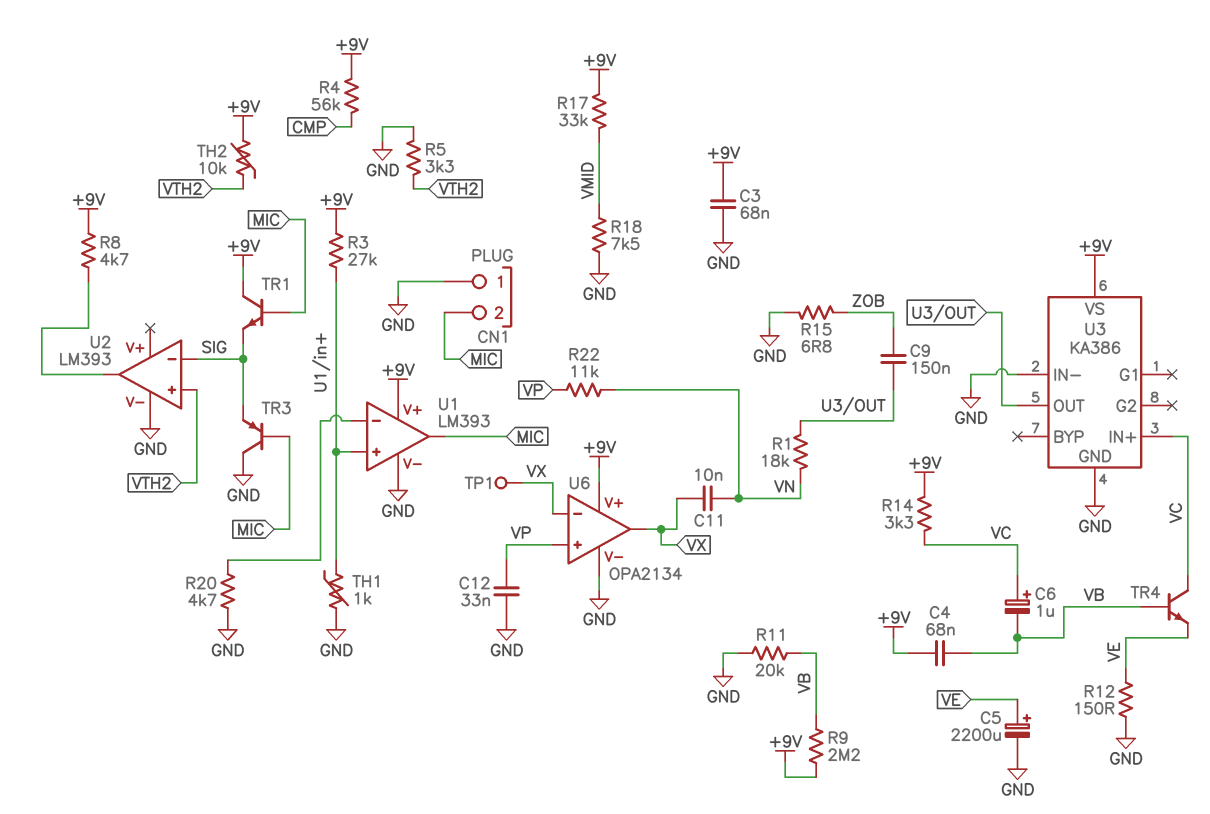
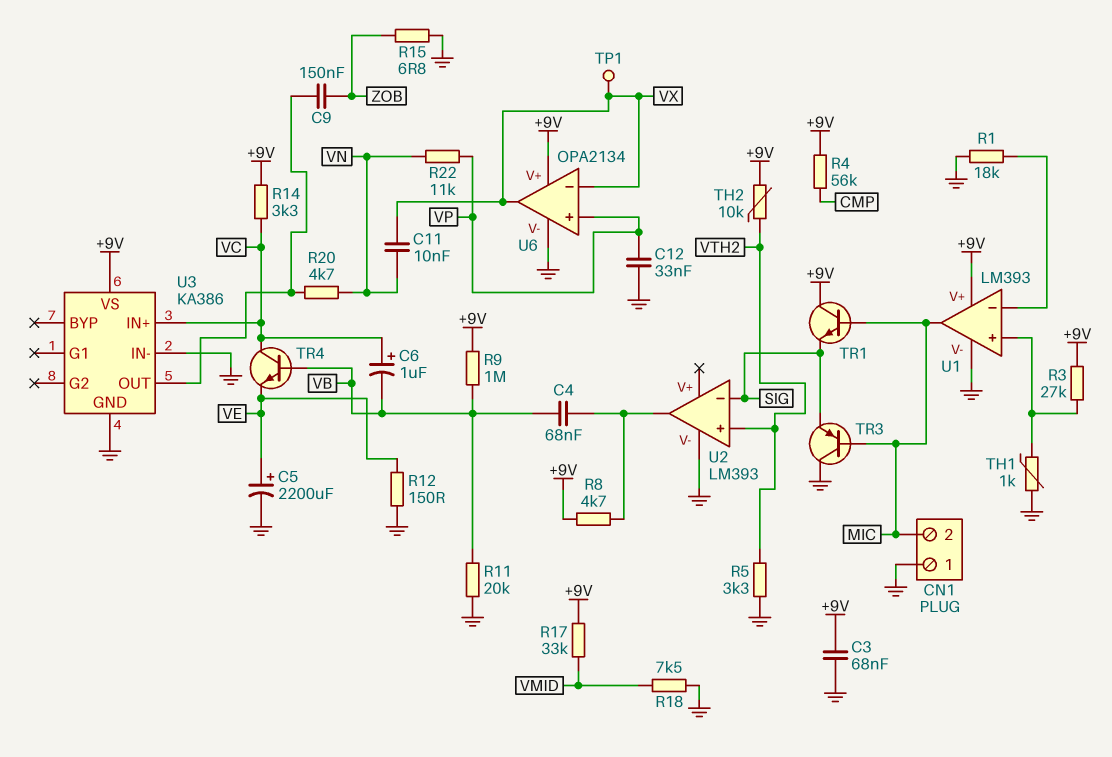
C4: 68nF (+9V, VB) -> 68nF (U2/out, VB)
R1: 18k (U3/OUT, VN) -> 18k (GND, U1/in-)
R9: 2.2M (+9V, VB) -> 1M (+9V, VB)
R20: 4.7k (GND, U1/in-) -> 4.7k (U3/OUT, VN)

